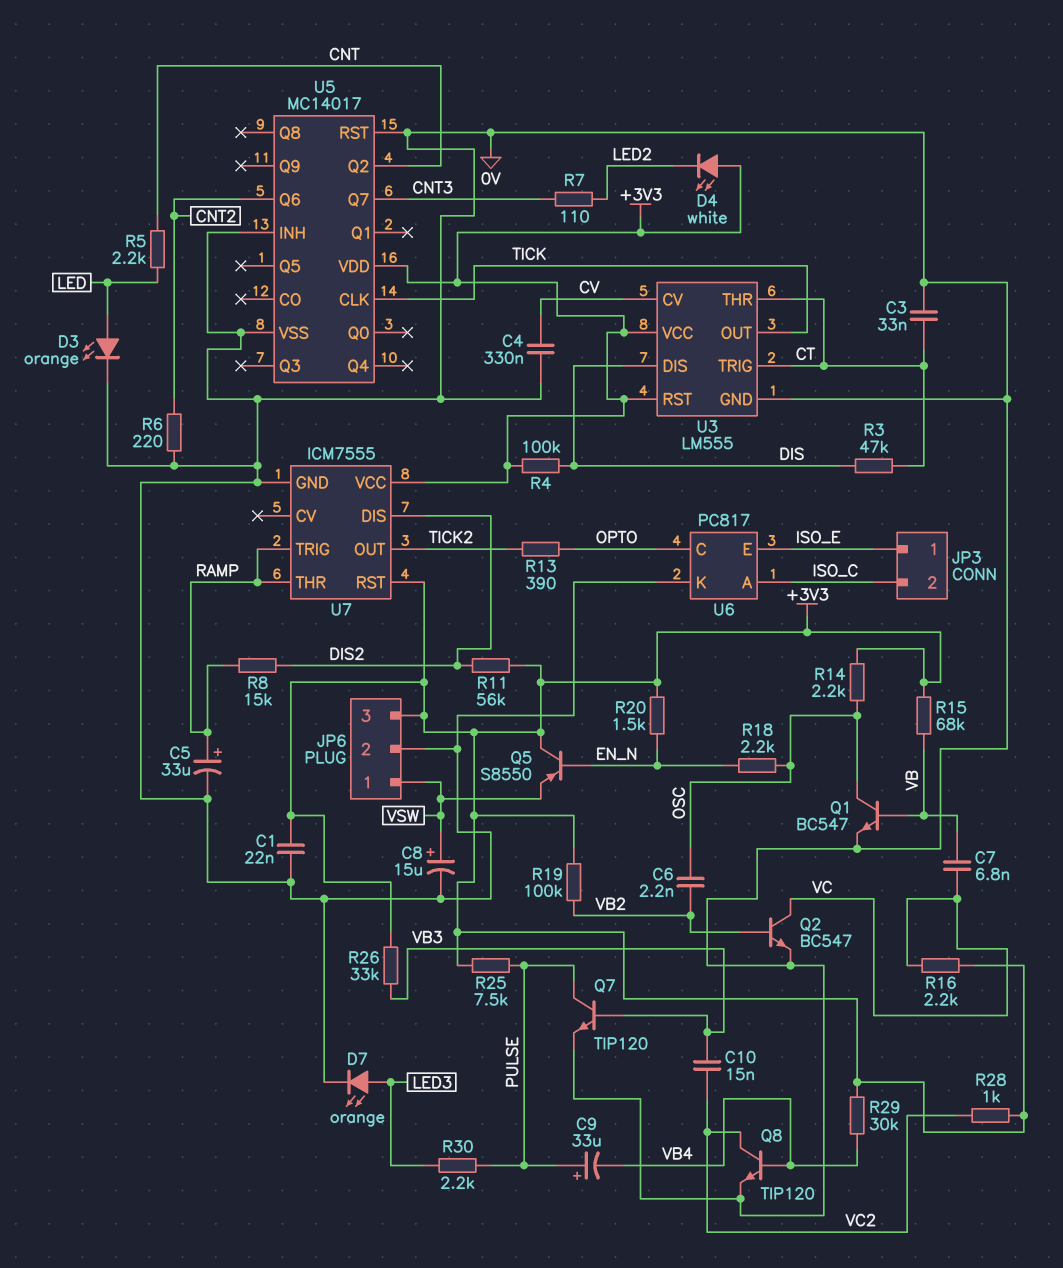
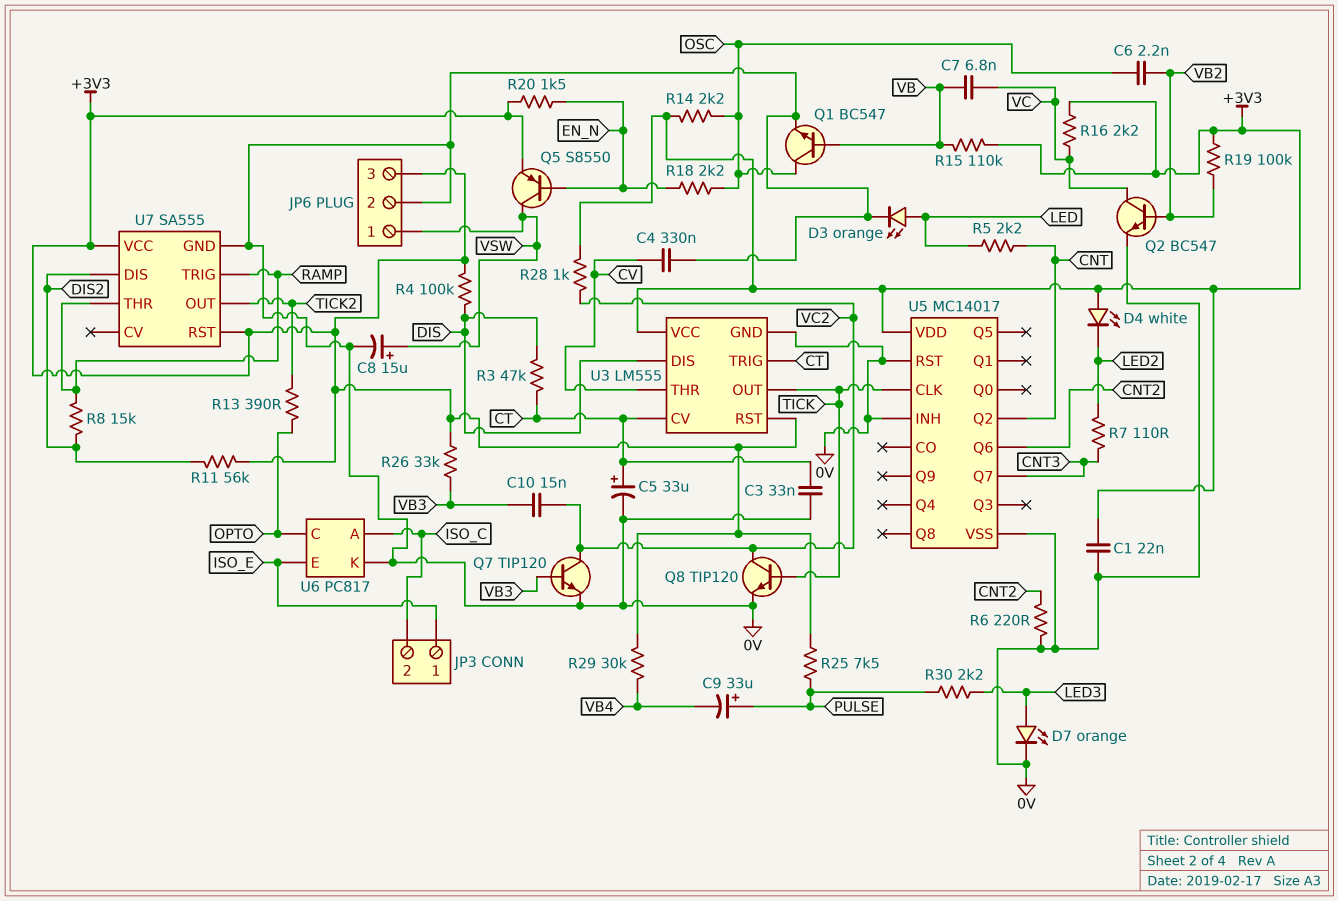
C5: 33uF (plus RAMP, minus 0V) -> 33uF (plus CT, minus 0V)
Q5: PNP S8550 (B EN_N, C +3V3, E VSW) -> PNP S8550 (B EN_N, C VSW, E +3V3)
Q7: NPN TIP120 (B VB3, C PULSE, E 0V) -> NPN TIP120 (B VB3, C VC2, E 0V)
Q8: NPN TIP120 (B VB4, C VC2, E 0V) -> NPN TIP120 (B TICK, C VC2, E 0V)
R15: 68k (+3V3, VB) -> 110k (+3V3, VB)
U3 pin CV: CV -> CT
U3 pin THR: CT -> CV
U7: ICM7555 -> SA555

